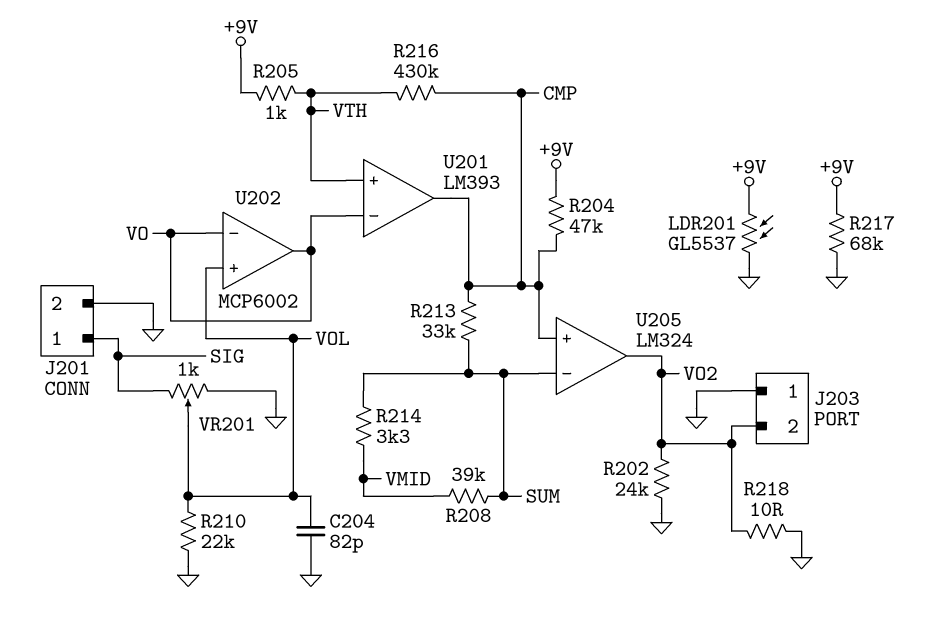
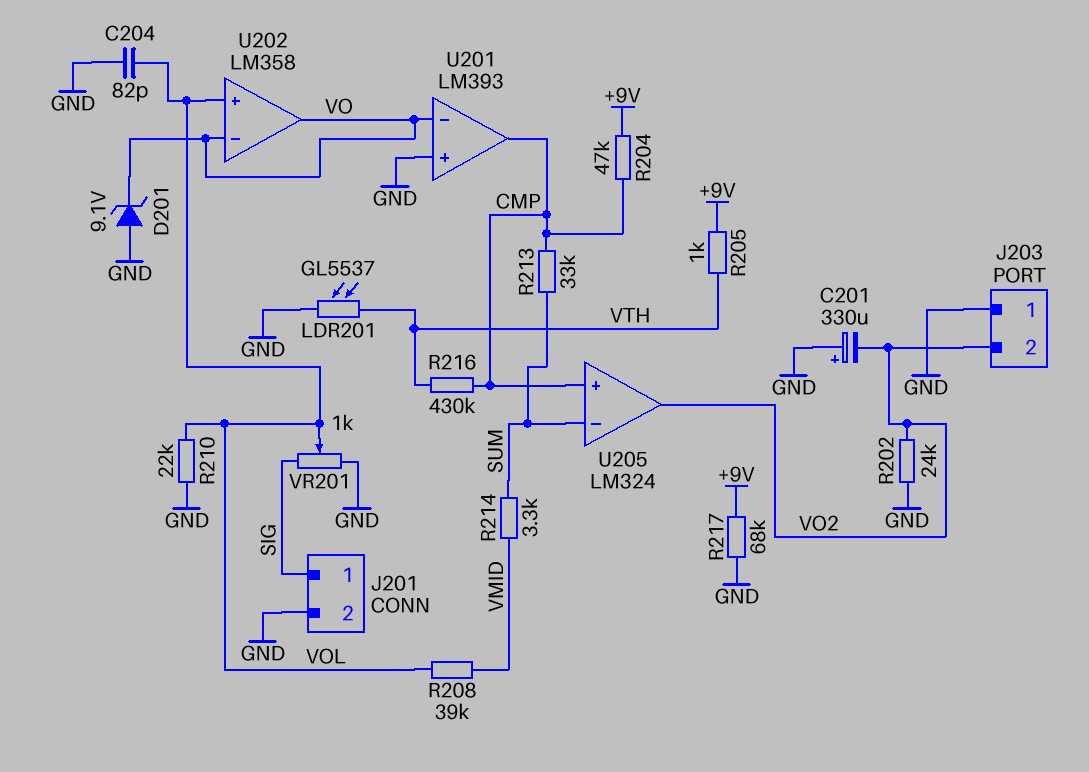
C201: none -> 330uF (plus GND, minus VO2)
D201: none -> zener 9.1V (A GND, K VO)
LDR201: GL5537 (+9V, GND) -> GL5537 (GND, VTH)
R208: 39k (SUM, VMID) -> 39k (VMID, VOL)
R218: 10 (GND, VO2) -> none
U201 pin in+: VTH -> GND
U202: MCP6002 -> LM358

